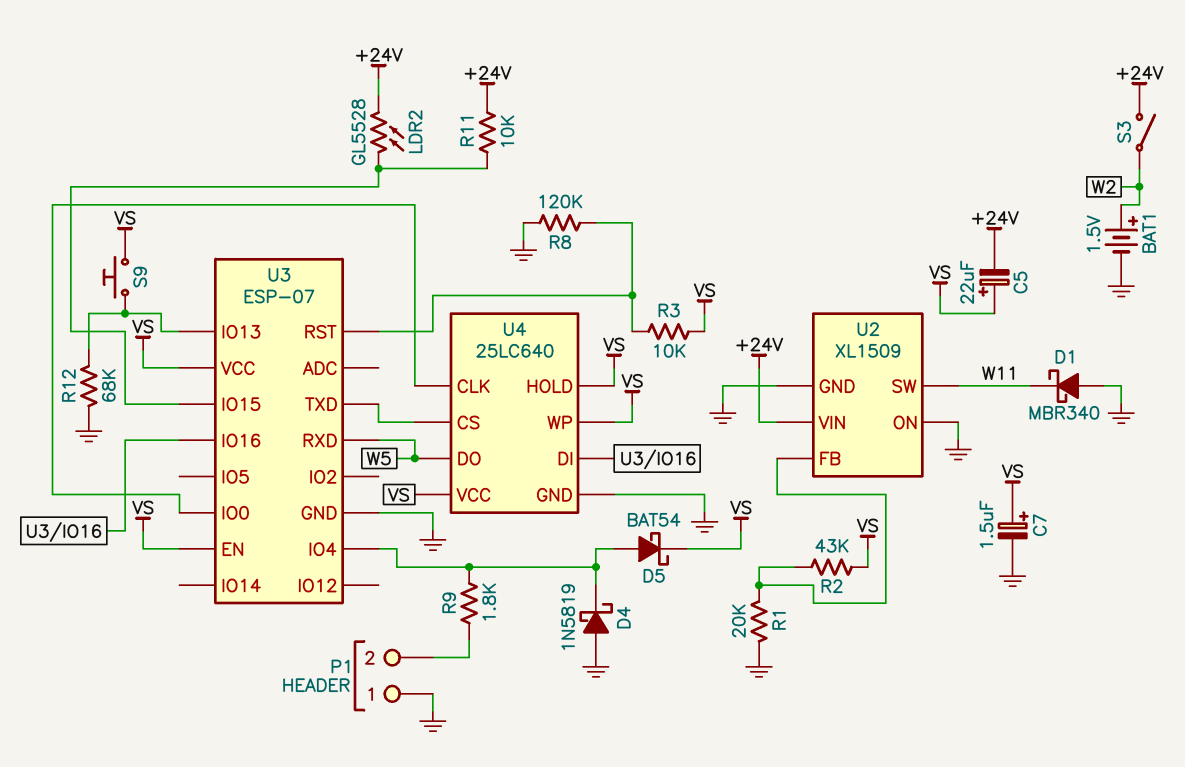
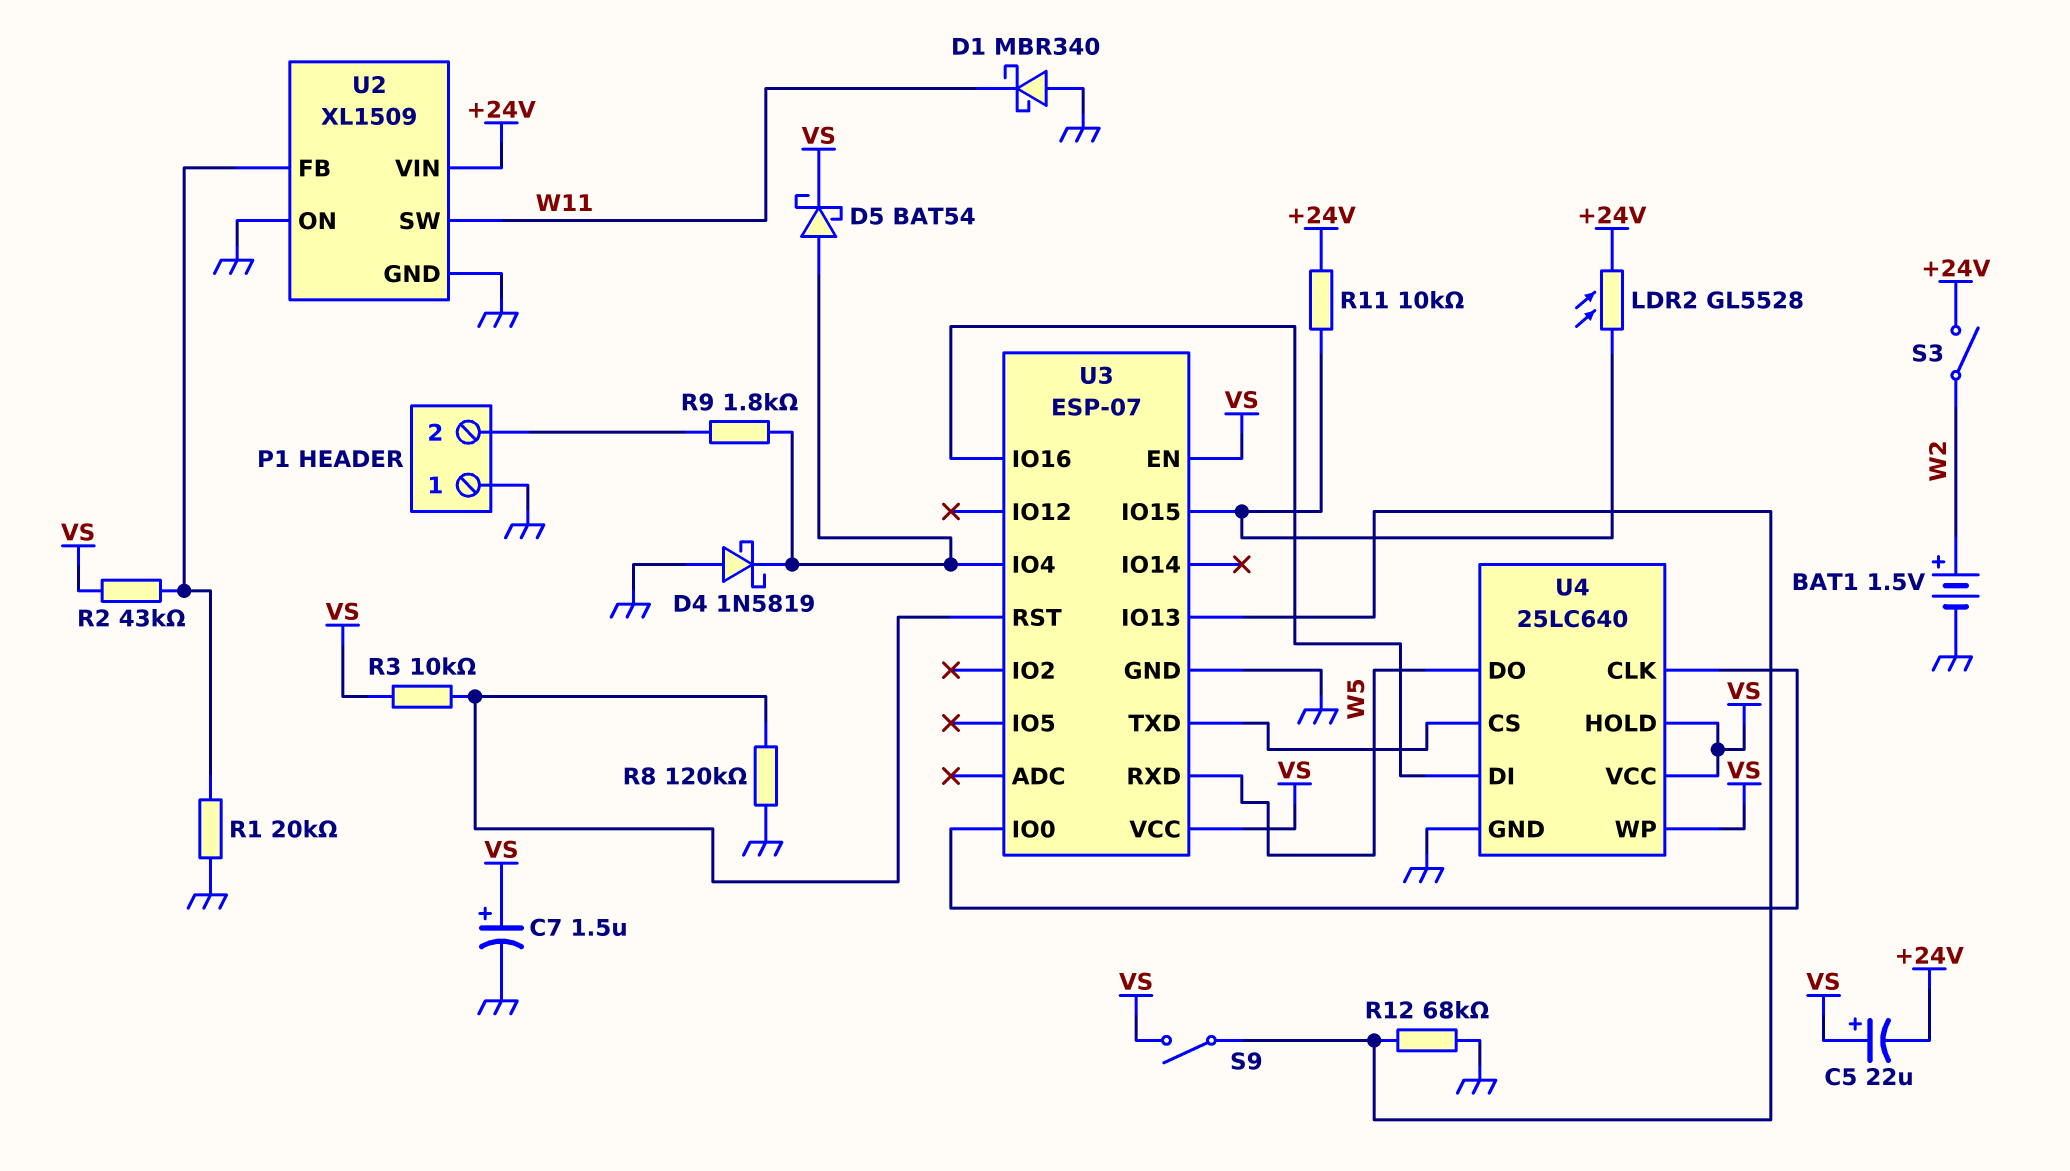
S9: button (U3/IO13, VS) -> switch (U3/IO13, VS)

